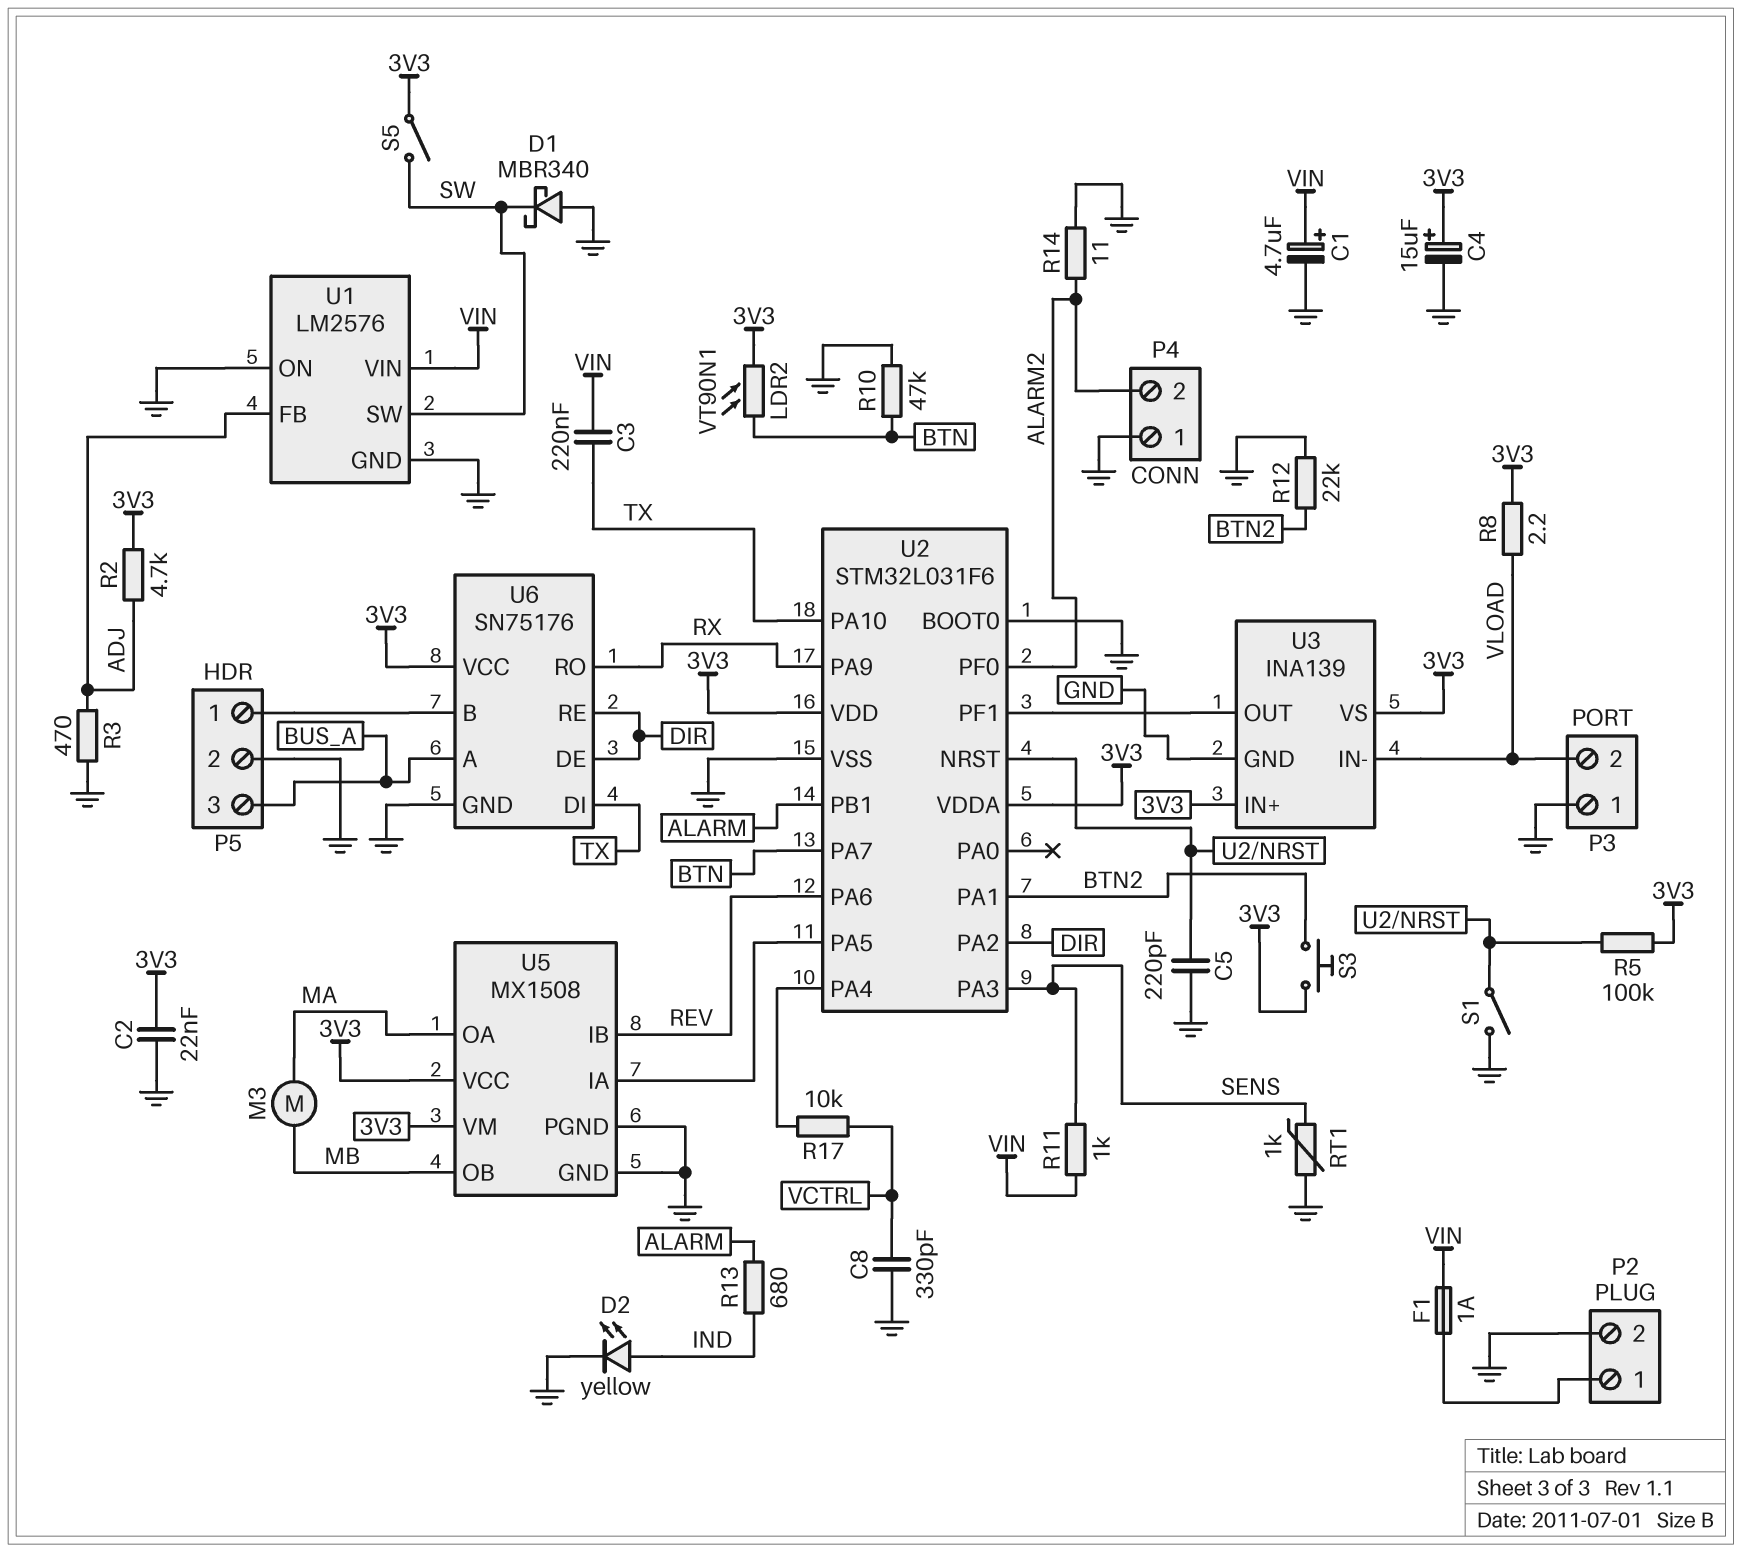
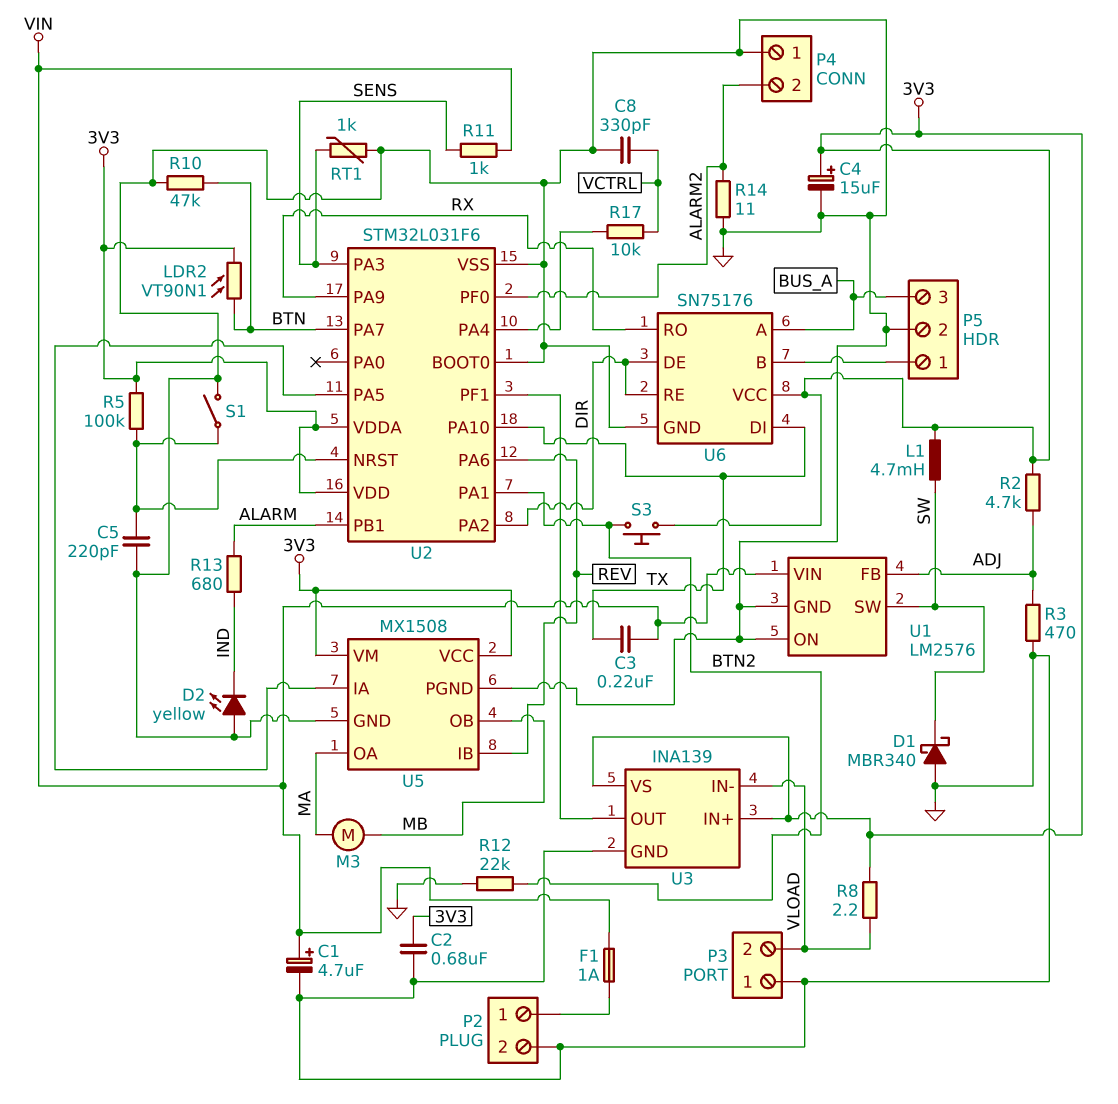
C2: 22nF (3V3, GND) -> 680nF (3V3, GND)
D2: LED yellow (A IND, K GND) -> LED yellow (A GND, K IND)
L1: none -> 4.7mH (3V3, SW)
S5: switch (3V3, SW) -> none

